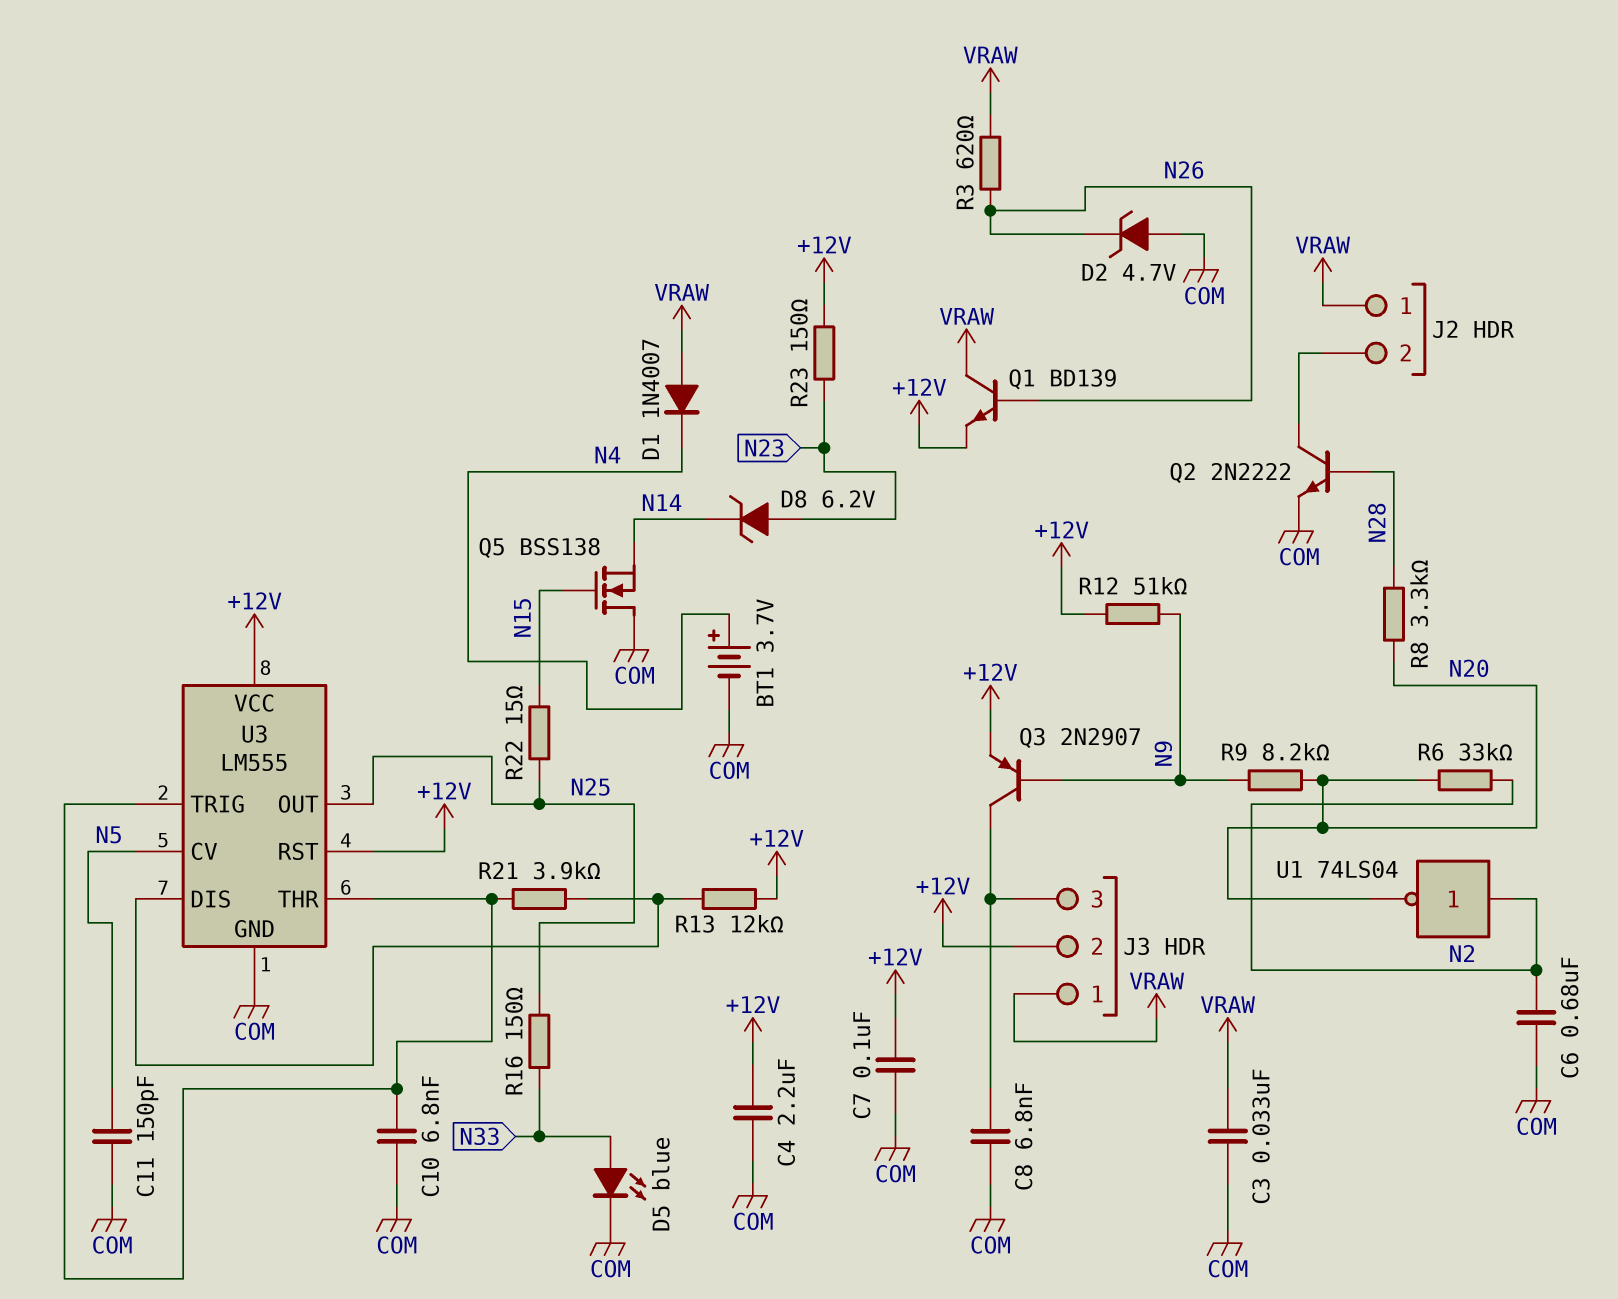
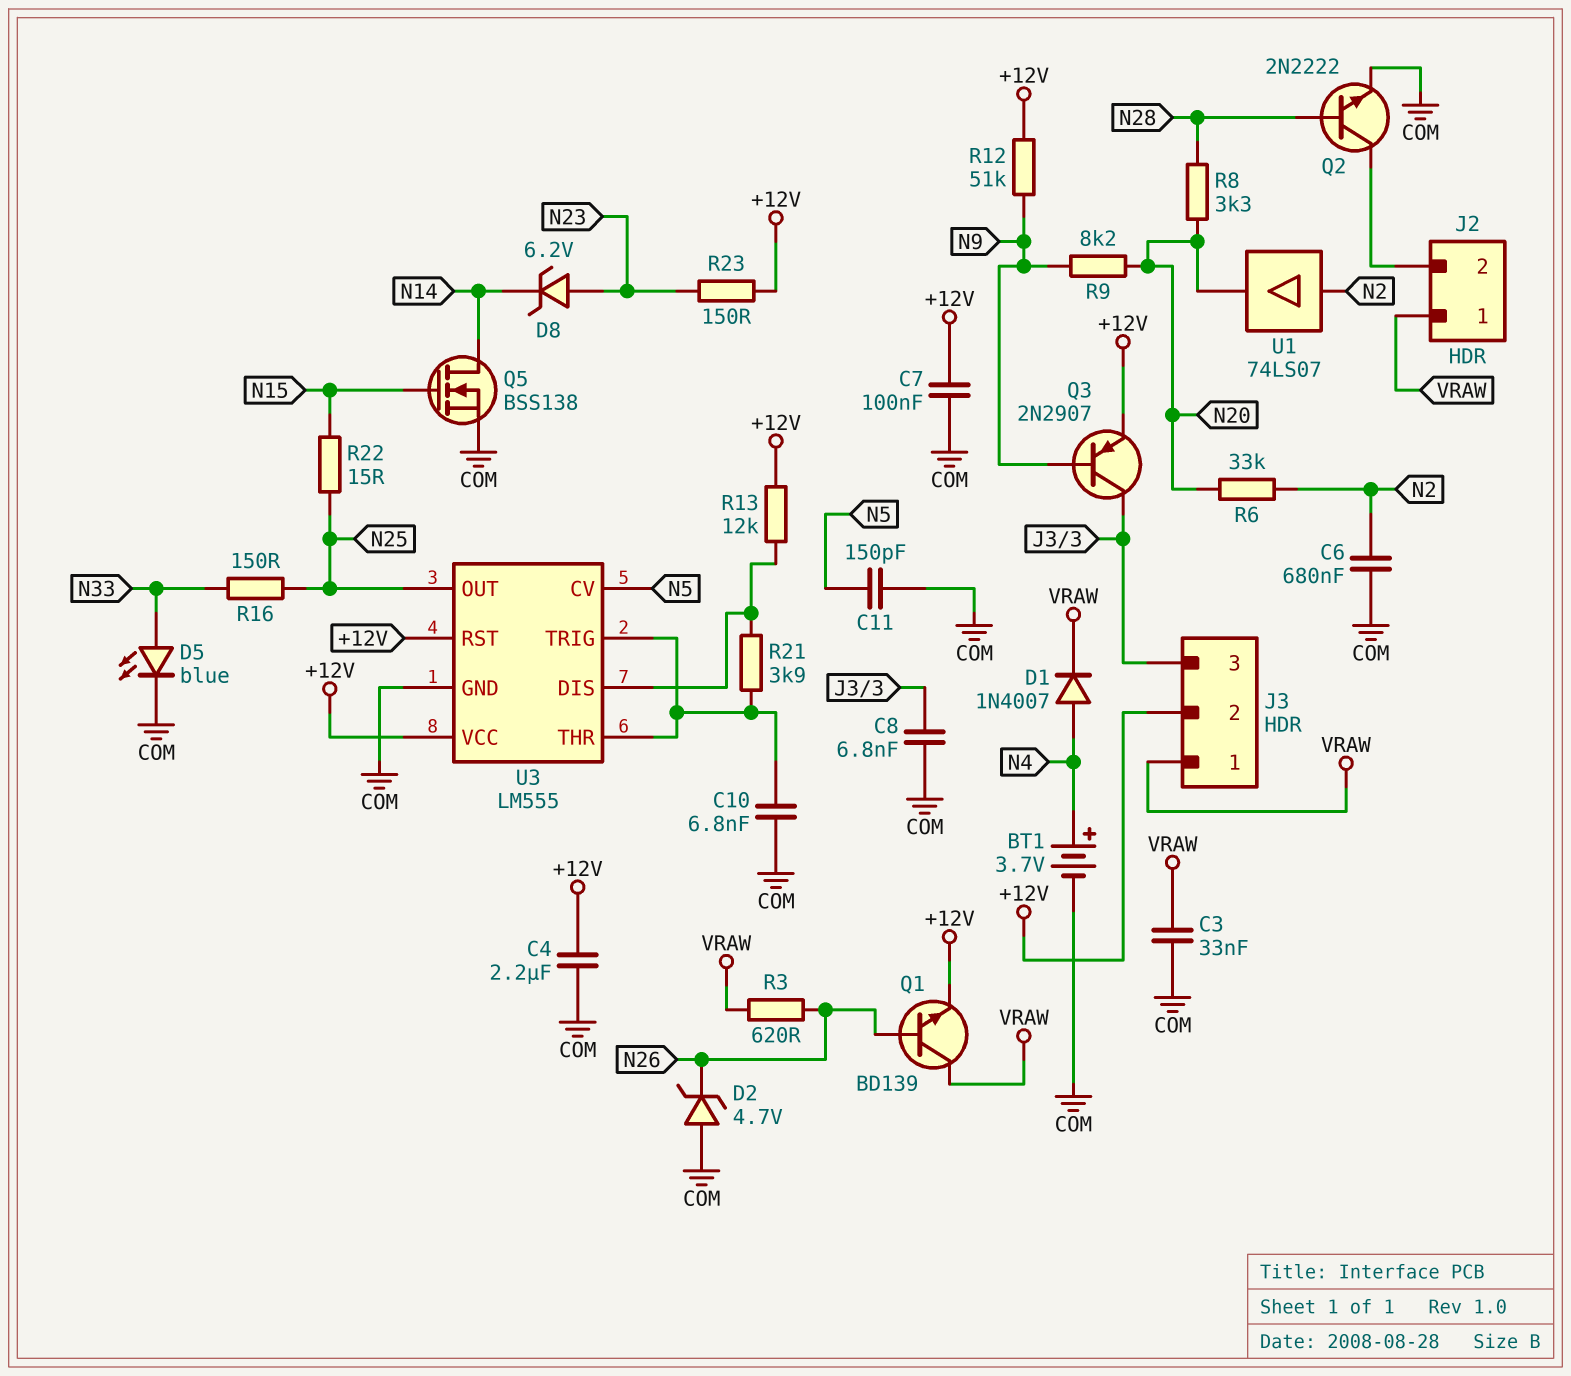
D1: diode 1N4007 (A VRAW, K N4) -> diode 1N4007 (A N4, K VRAW)
Q5: NMOS BSS138 (G N15, D COM, S N14) -> NMOS BSS138 (G N15, D N14, S COM)
U1: NOT 74LS04 (in N2, out N20) -> buffer 74LS07 (in N2, out N20)

